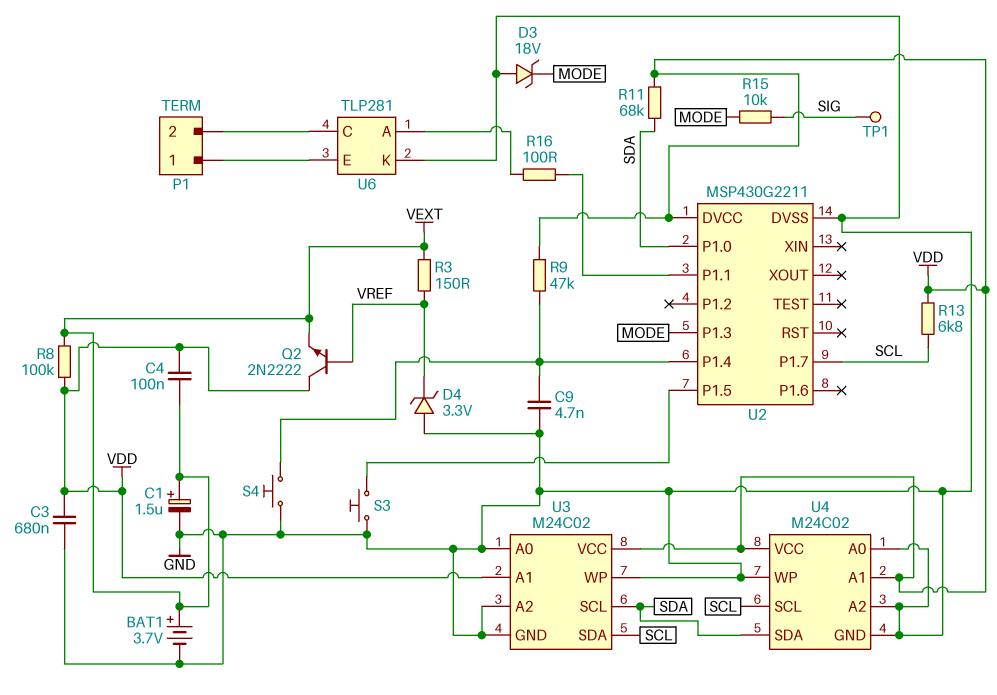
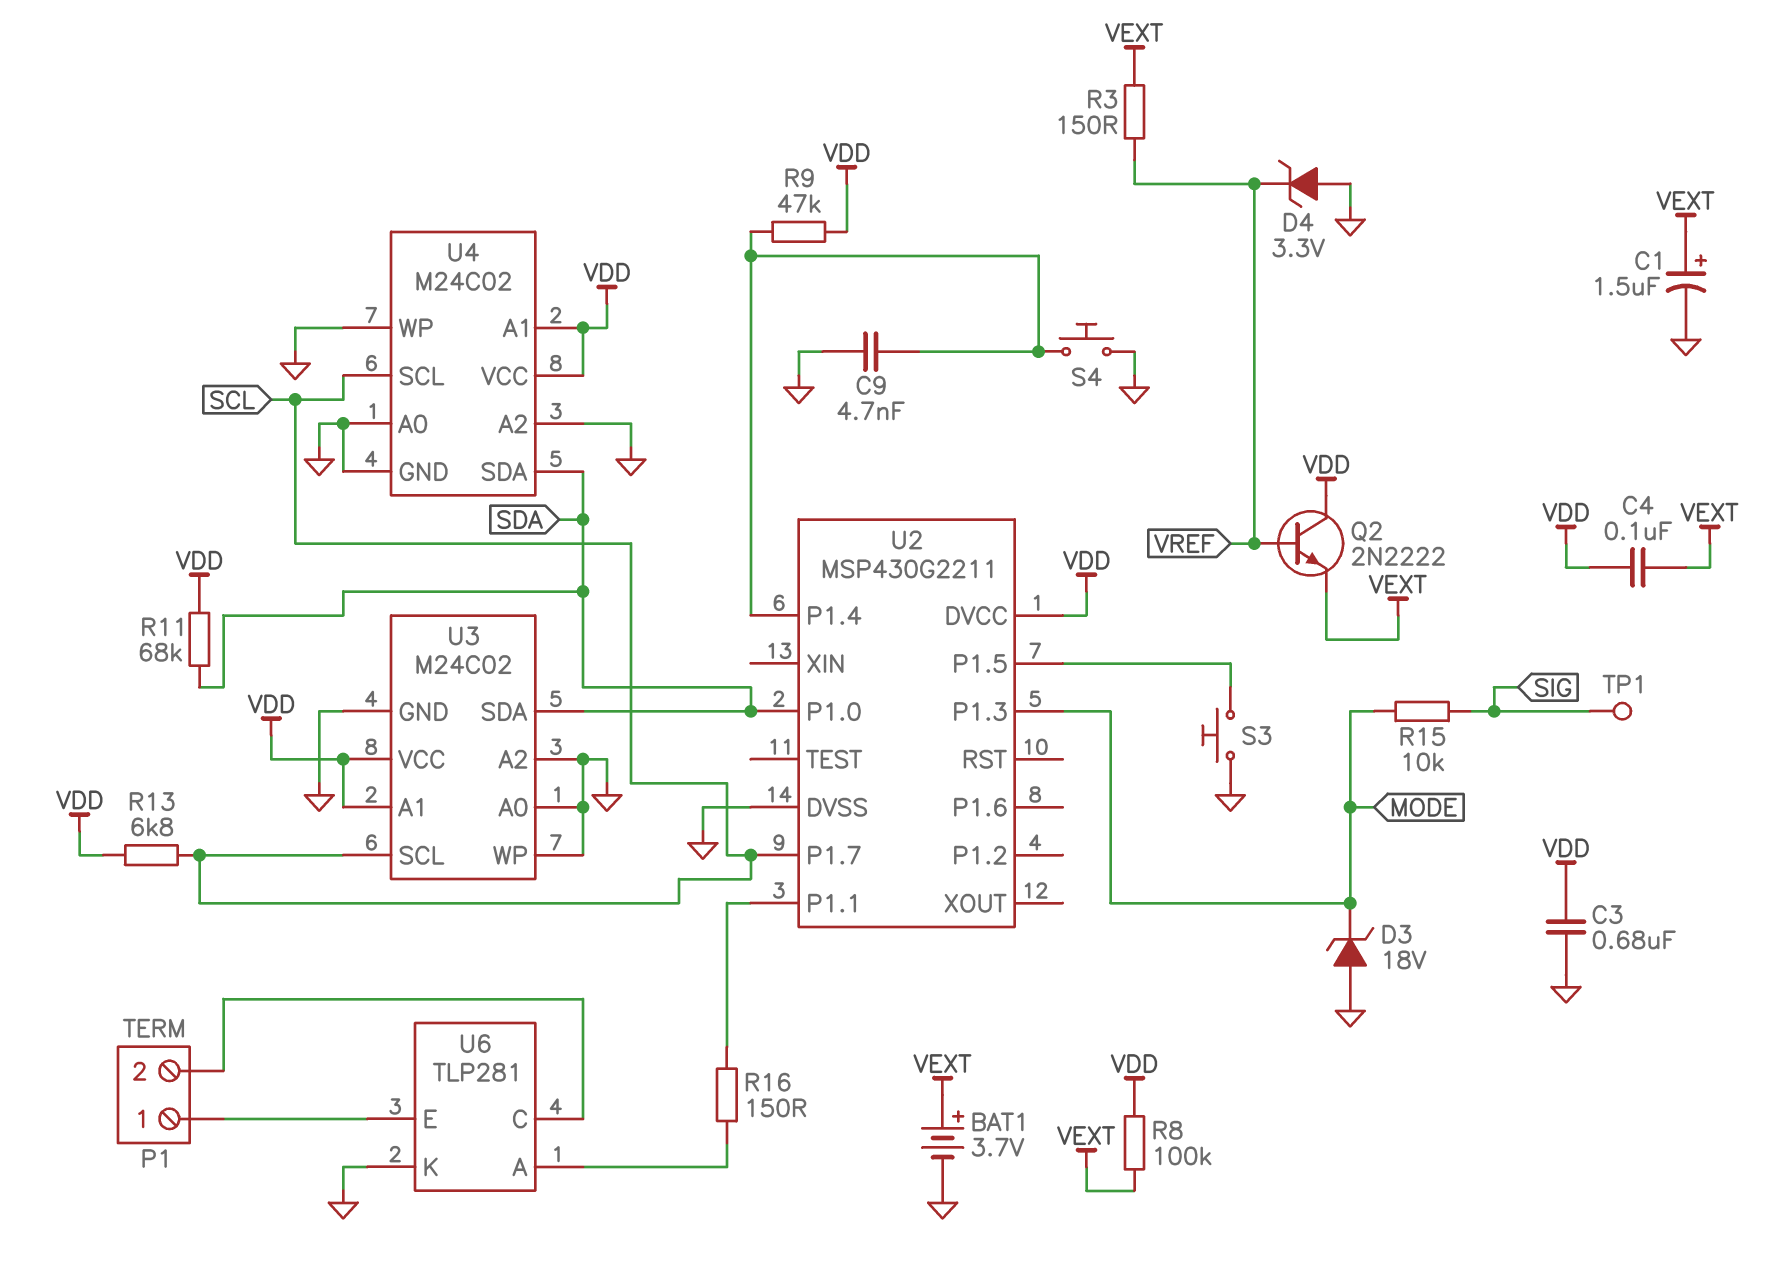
R16: 100 (U2/P1.1, U6/A) -> 150 (U2/P1.1, U6/A)
U3 pin SCL: SDA -> SCL
U3 pin SDA: SCL -> SDA

